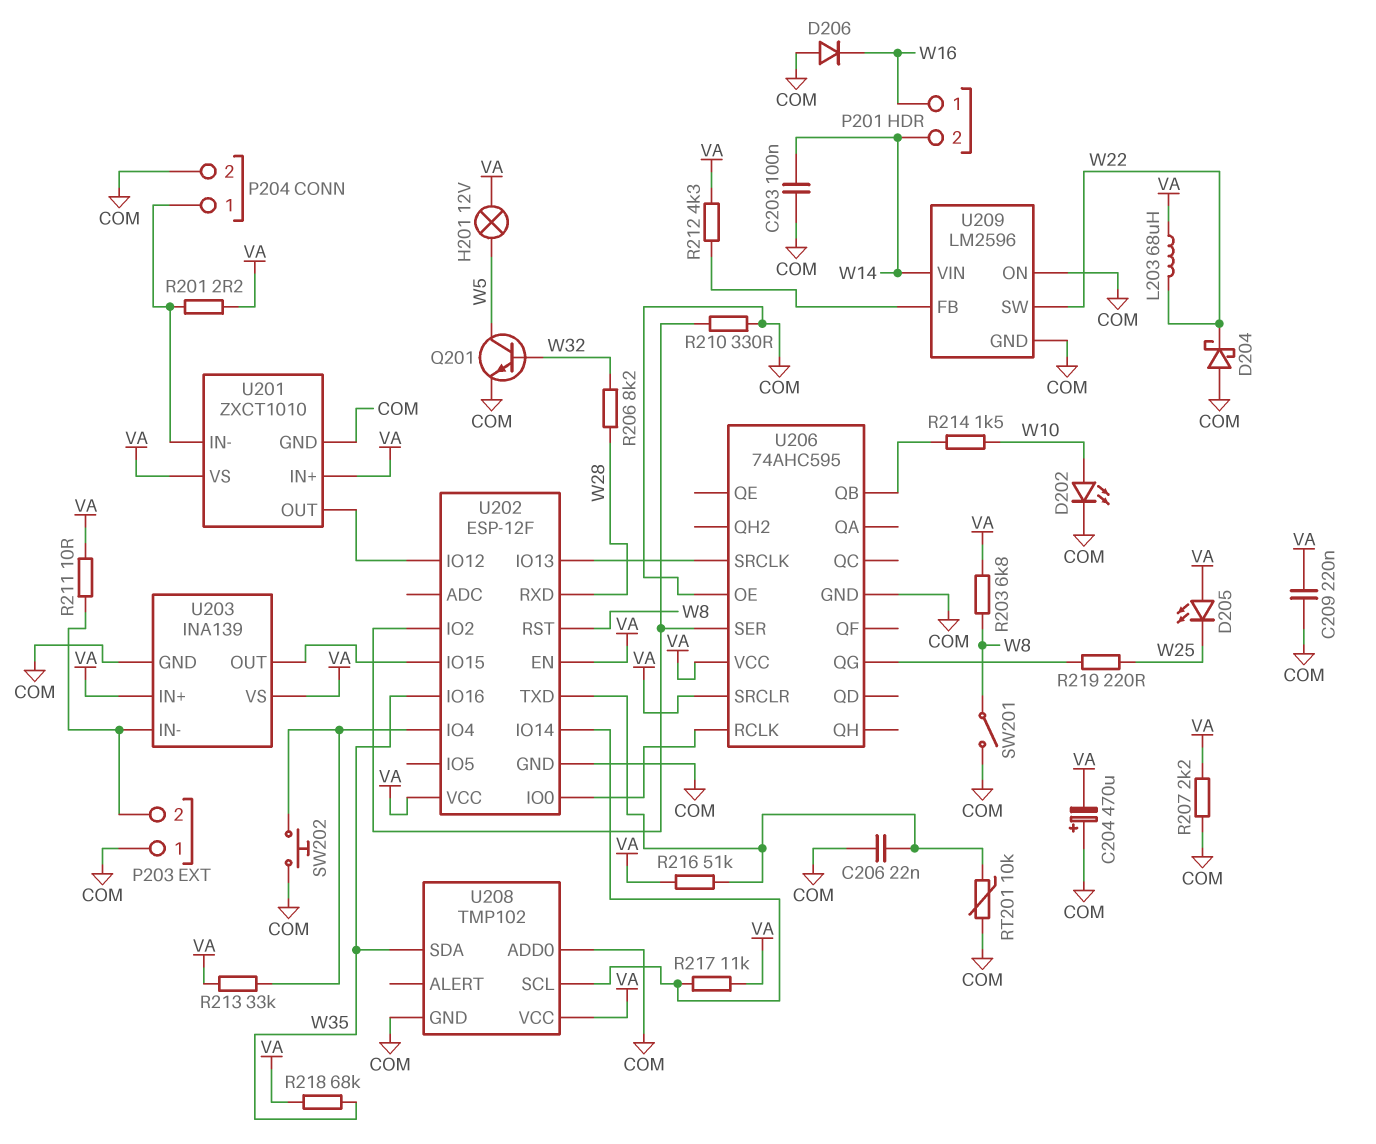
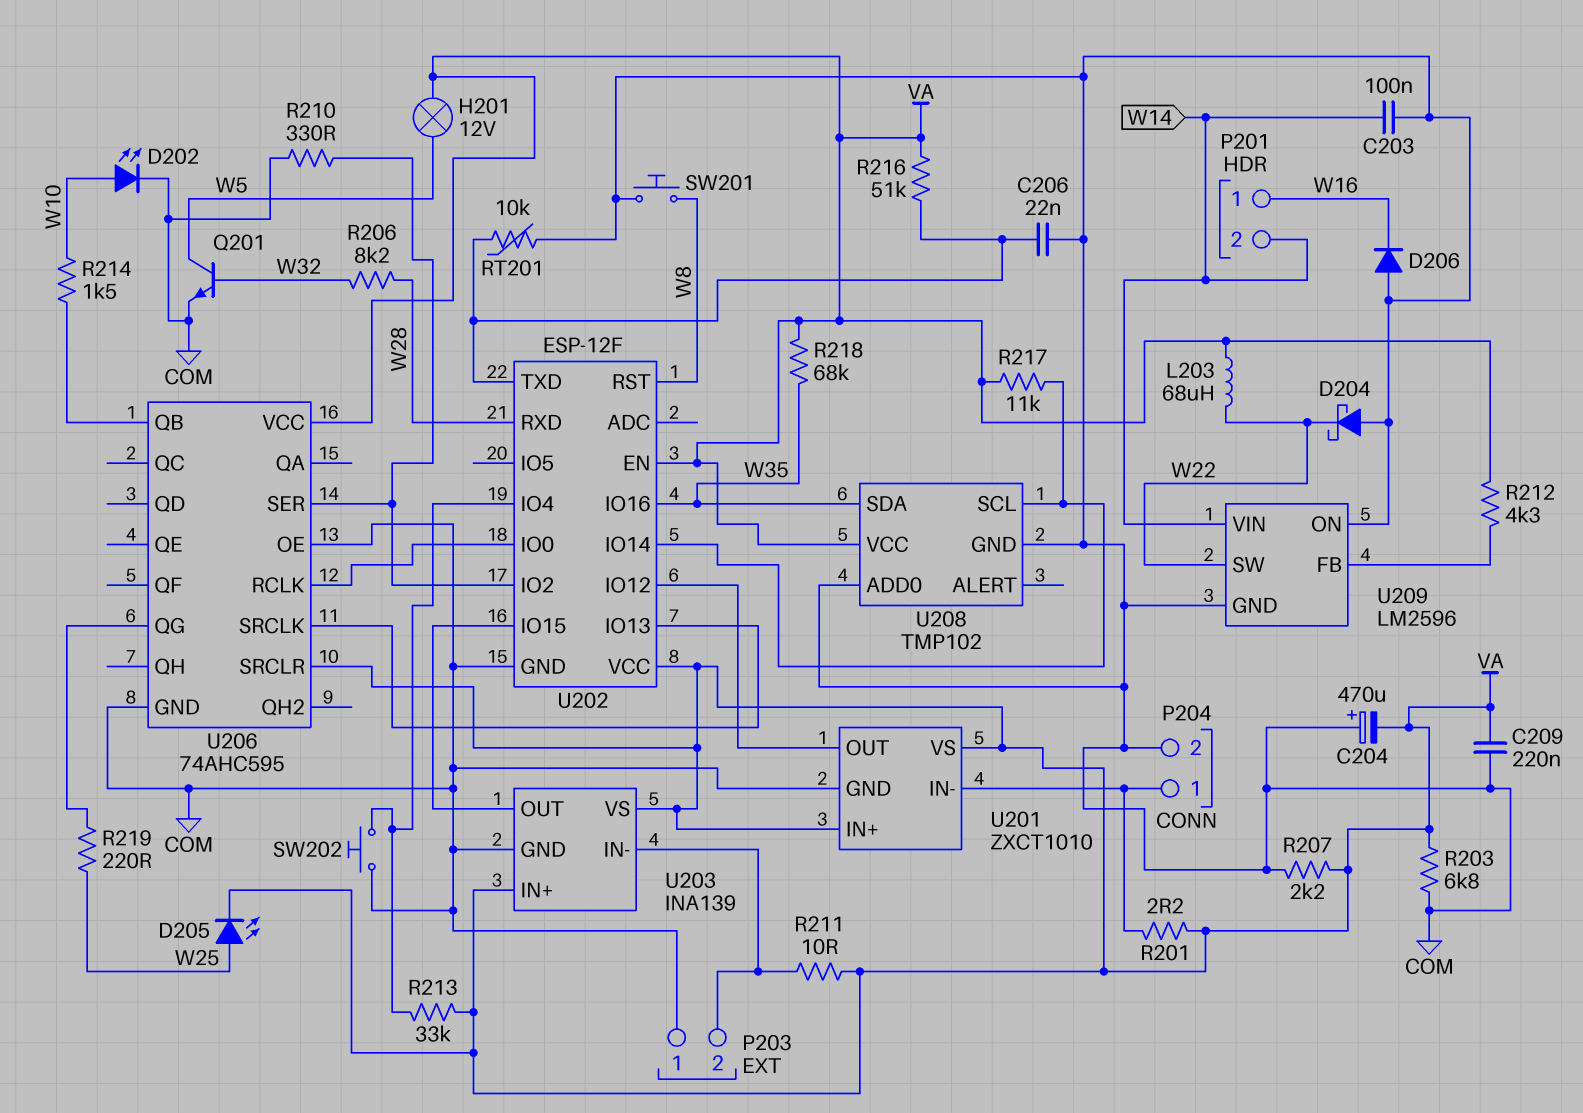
D205: LED (A VA, K W25) -> LED (A W25, K VA)
R203: 6.8k (VA, W8) -> 6.8k (COM, VA)
SW201: switch (COM, W8) -> button (COM, W8)

